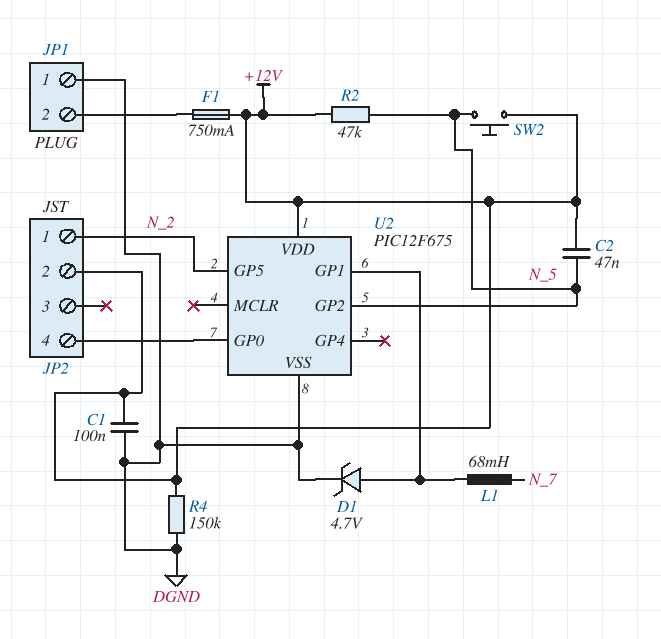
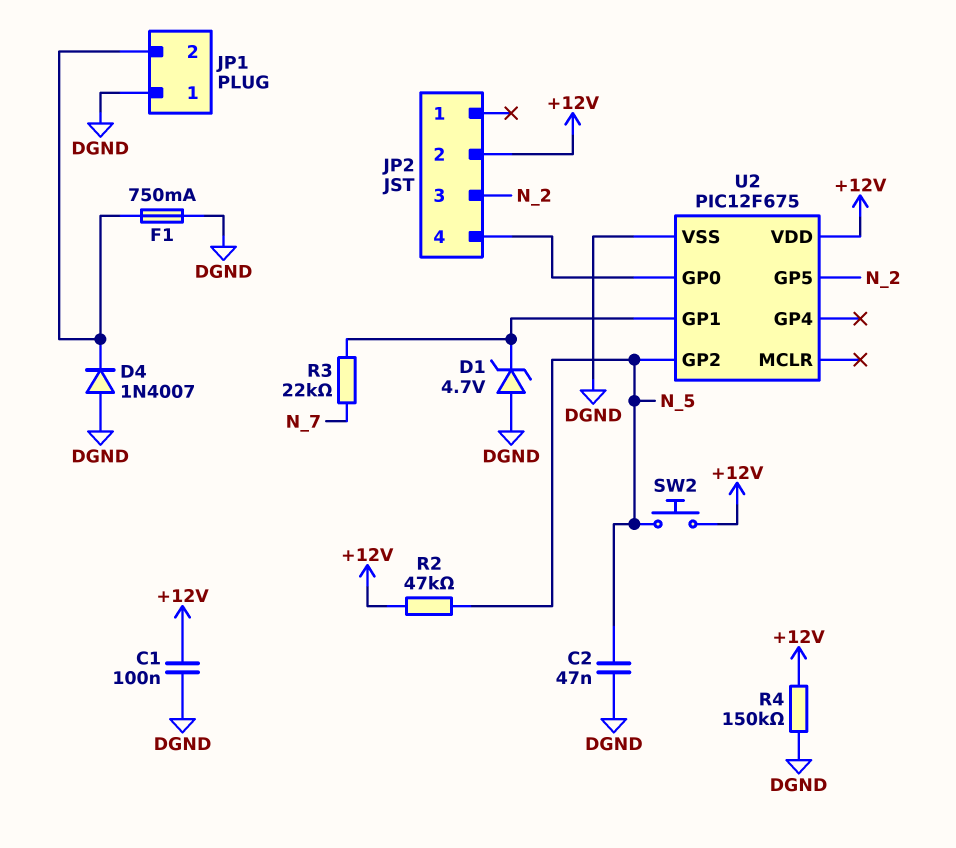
C2: 47nF (+12V, N_5) -> 47nF (DGND, N_5)
D1: zener 4.7V (A U2/GP1, K DGND) -> zener 4.7V (A DGND, K U2/GP1)
D4: none -> diode 1N4007 (A DGND, K JP1/2)
F1: 750mA (+12V, JP1/2) -> 750mA (DGND, JP1/2)
JP2 pin 1: N_2 -> none
JP2 pin 3: none -> N_2
L1: 68mH (N_7, U2/GP1) -> none
R3: none -> 22k (N_7, U2/GP1)

